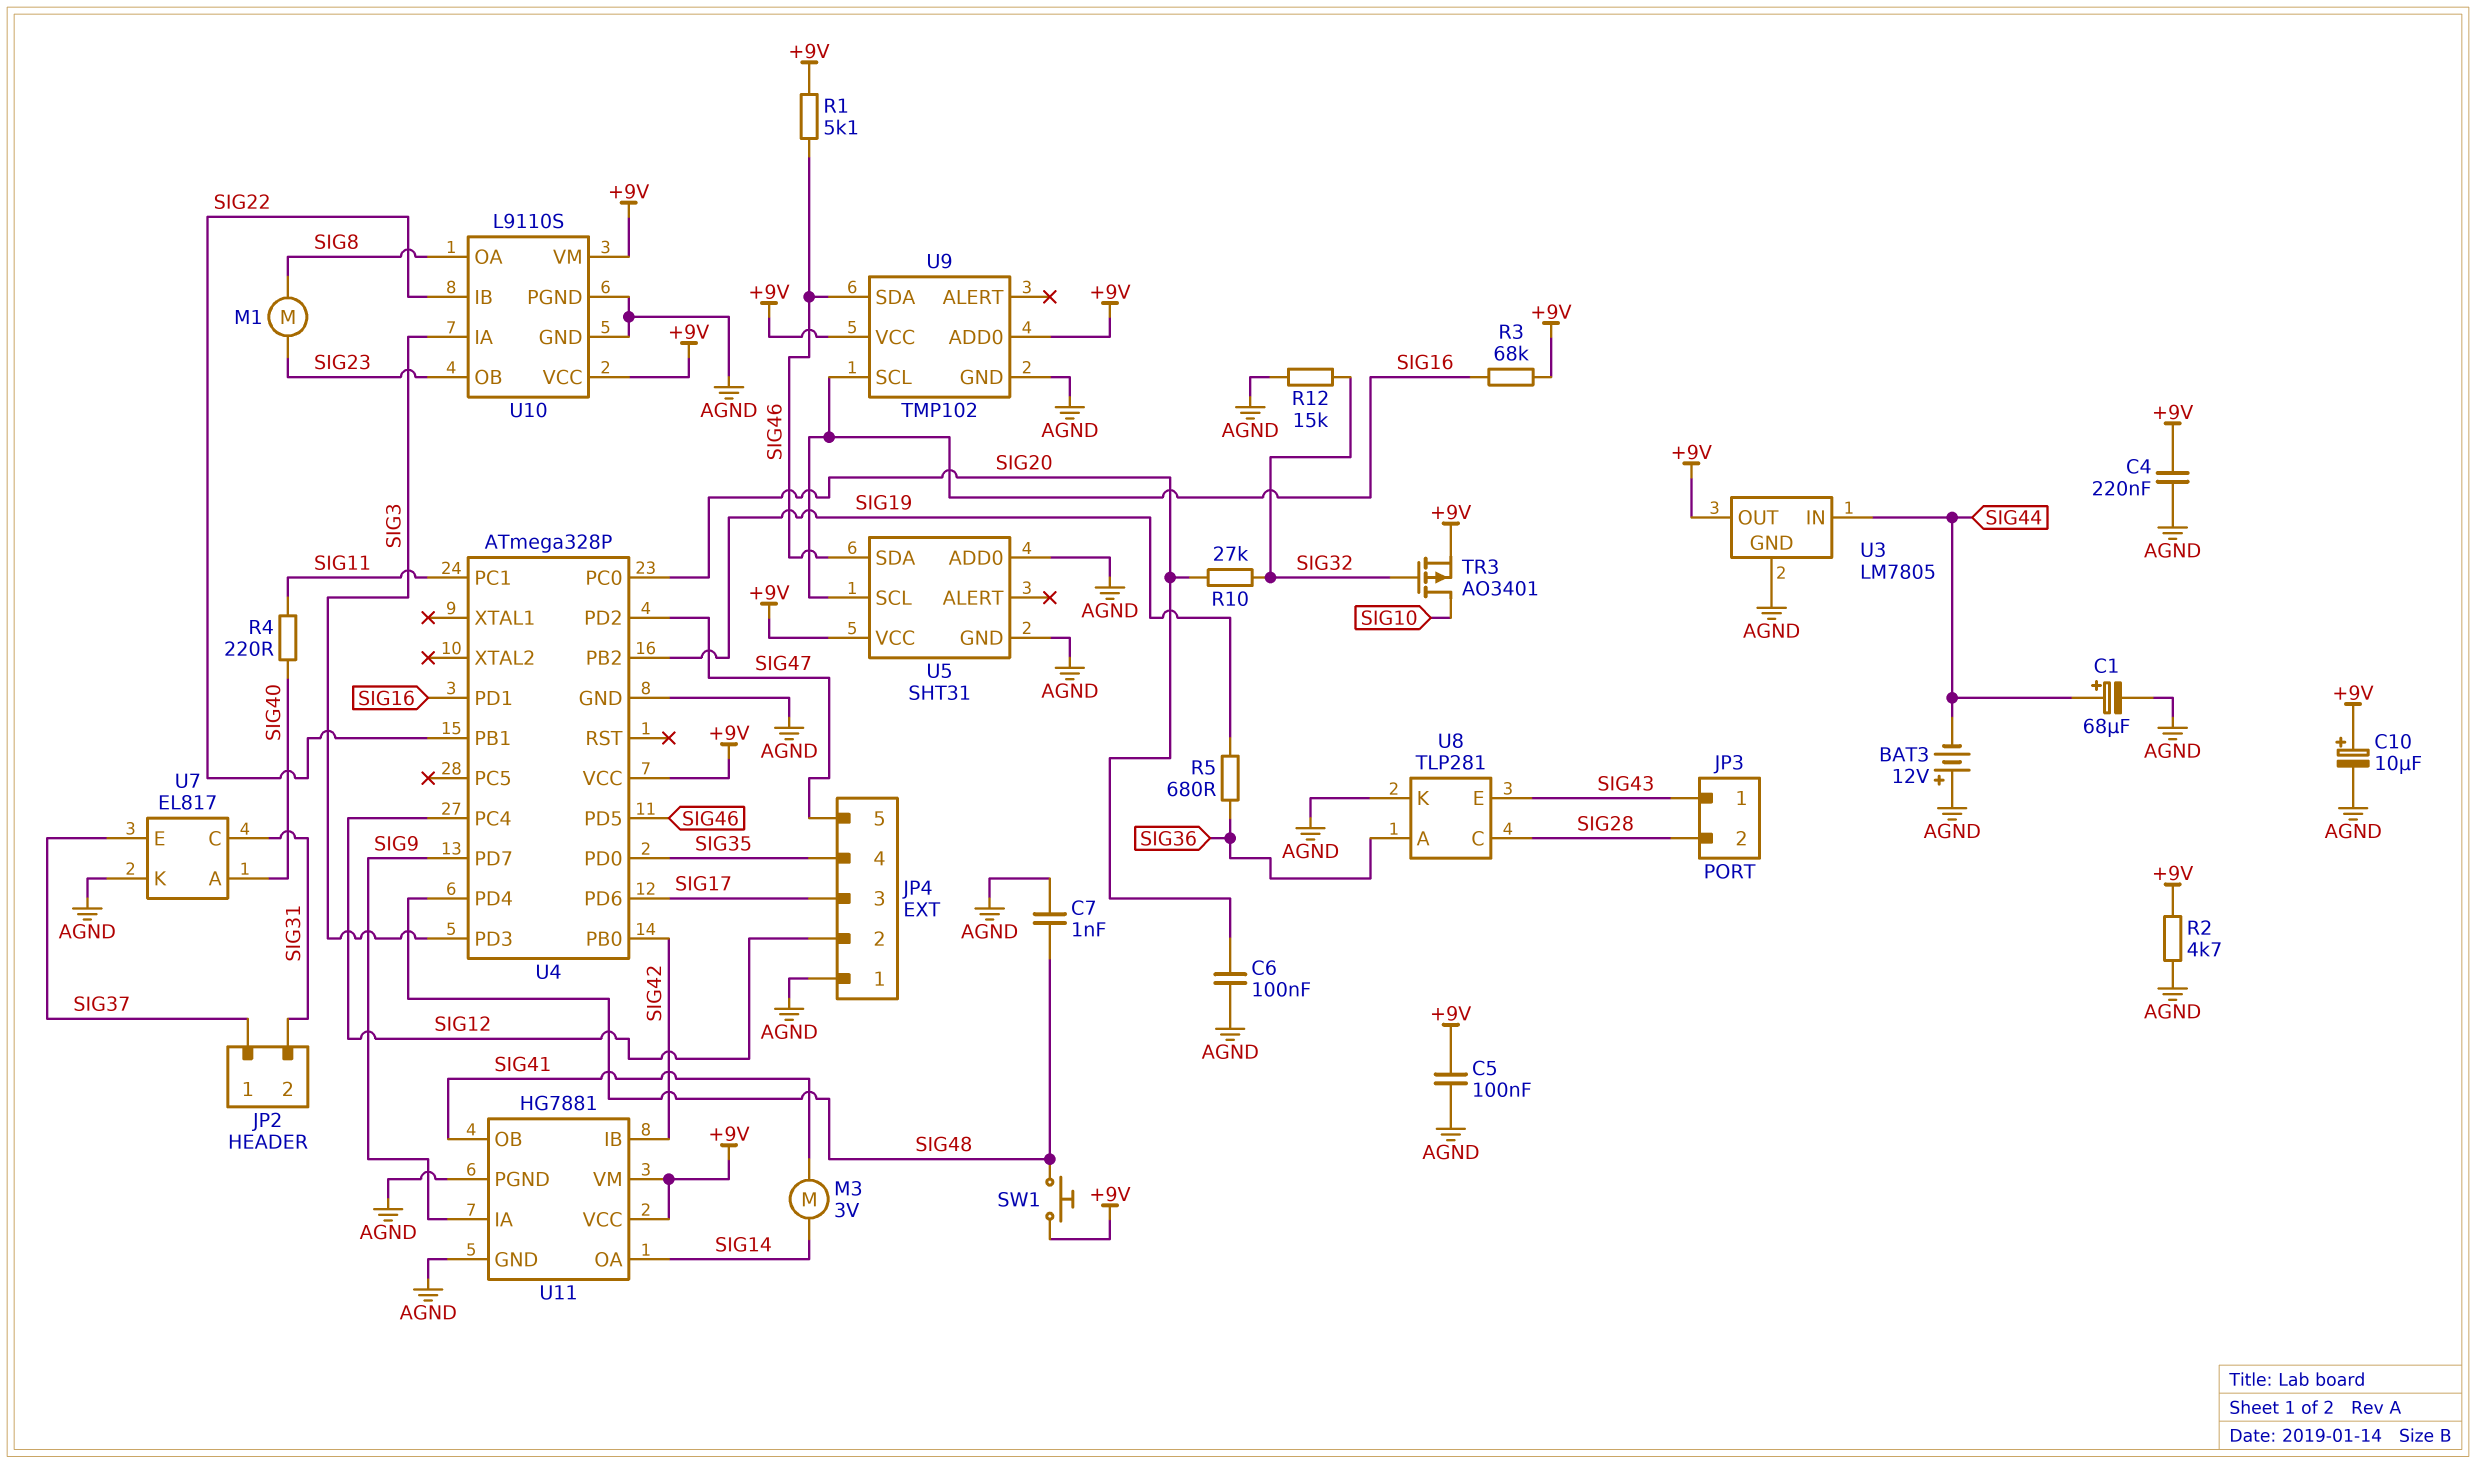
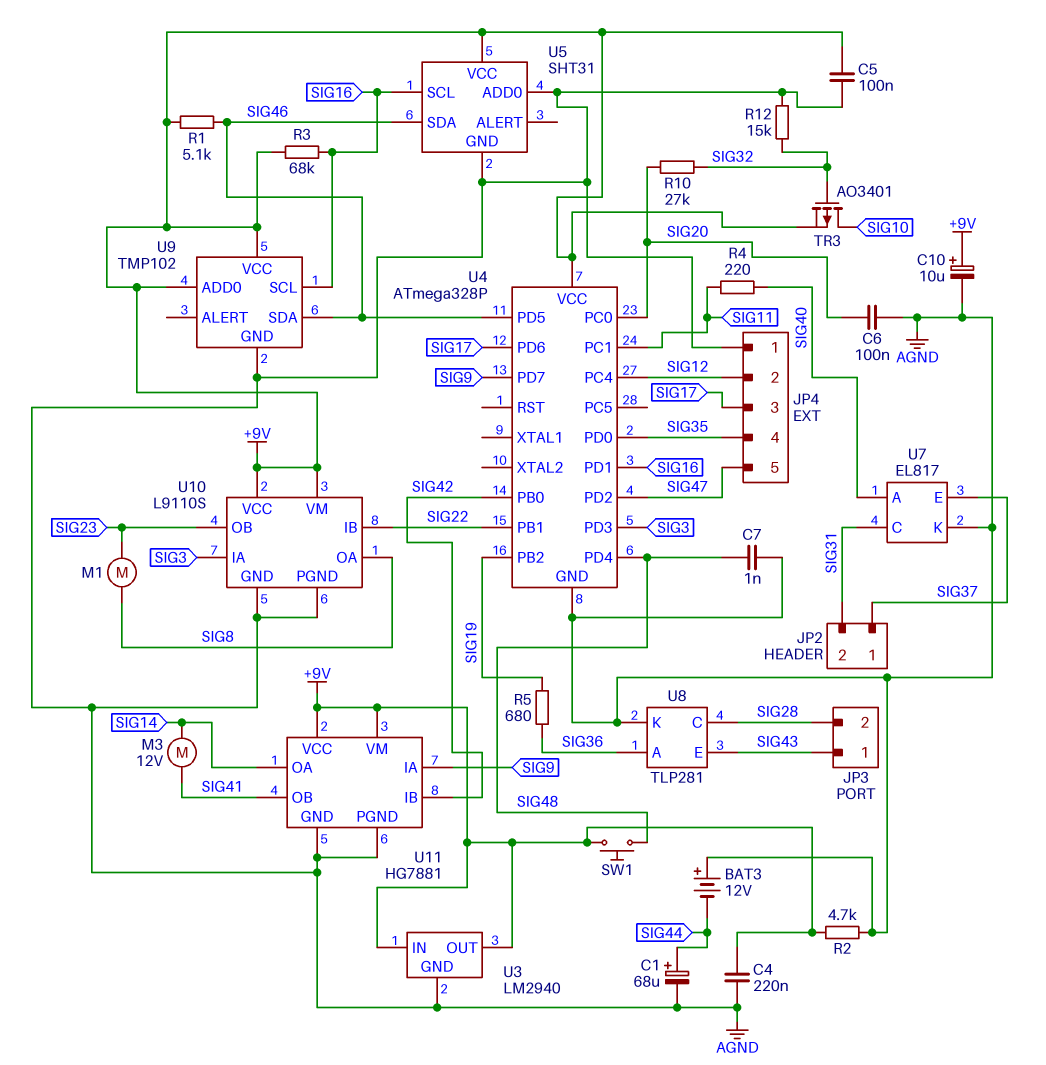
M3: motor 3V (SIG14, SIG41) -> motor 12V (SIG14, SIG41)
U3: LM7805 -> LM2940
U3 pin IN: SIG44 -> +9V

